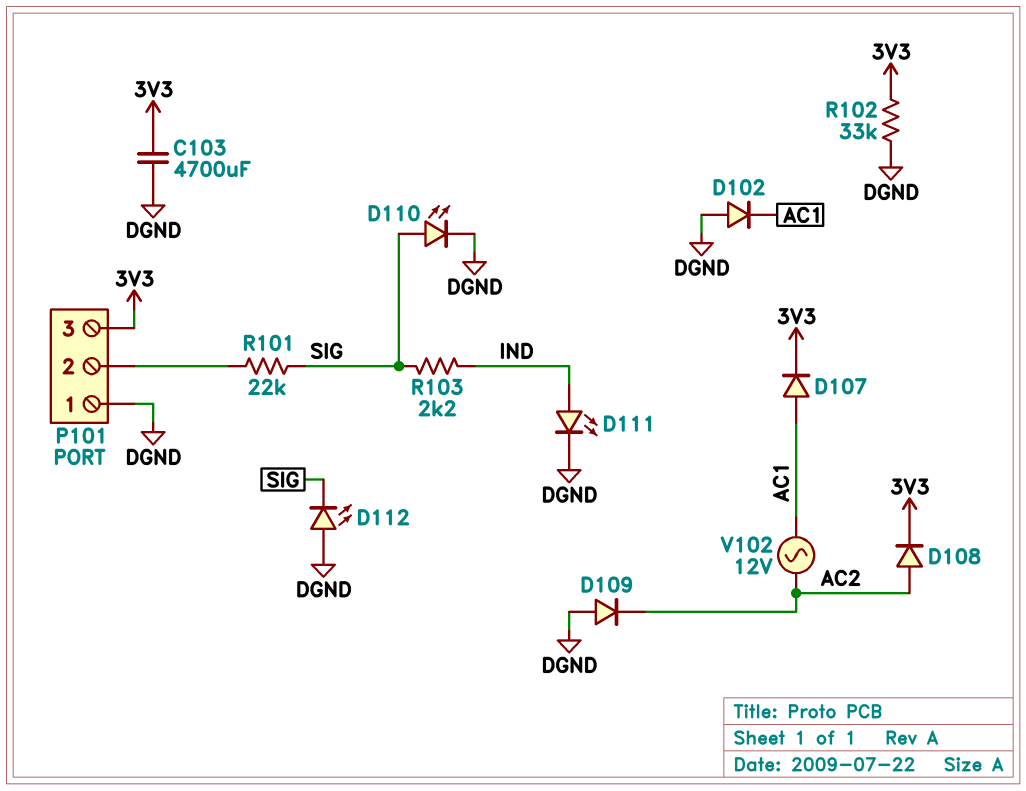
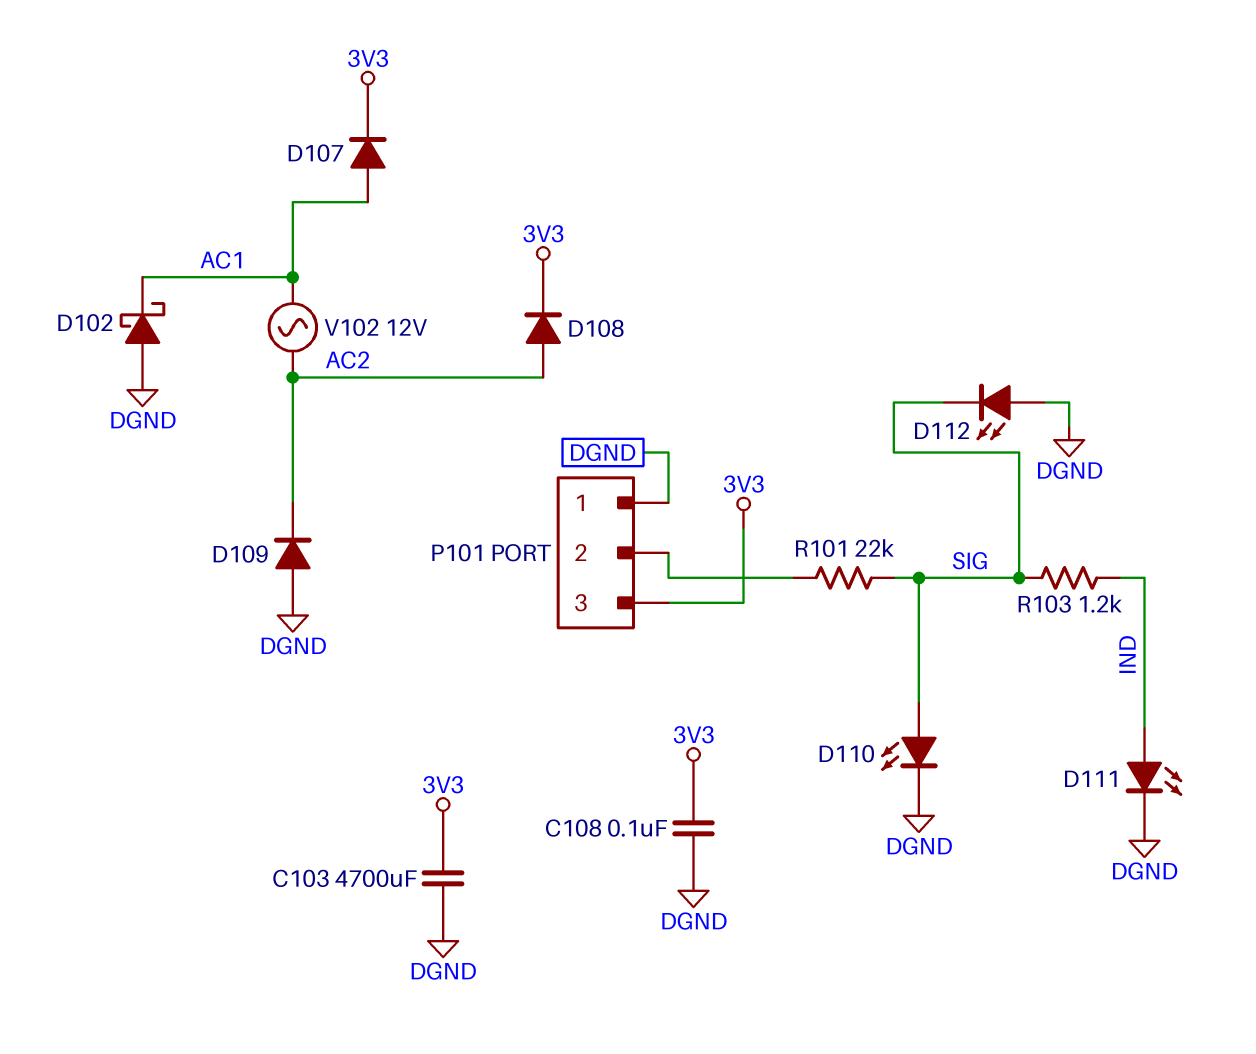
C108: none -> 100nF (3V3, DGND)
D102: diode (A DGND, K AC1) -> schottky (A DGND, K AC1)
R102: 33k (3V3, DGND) -> none
R103: 2.2k (IND, SIG) -> 1.2k (IND, SIG)

